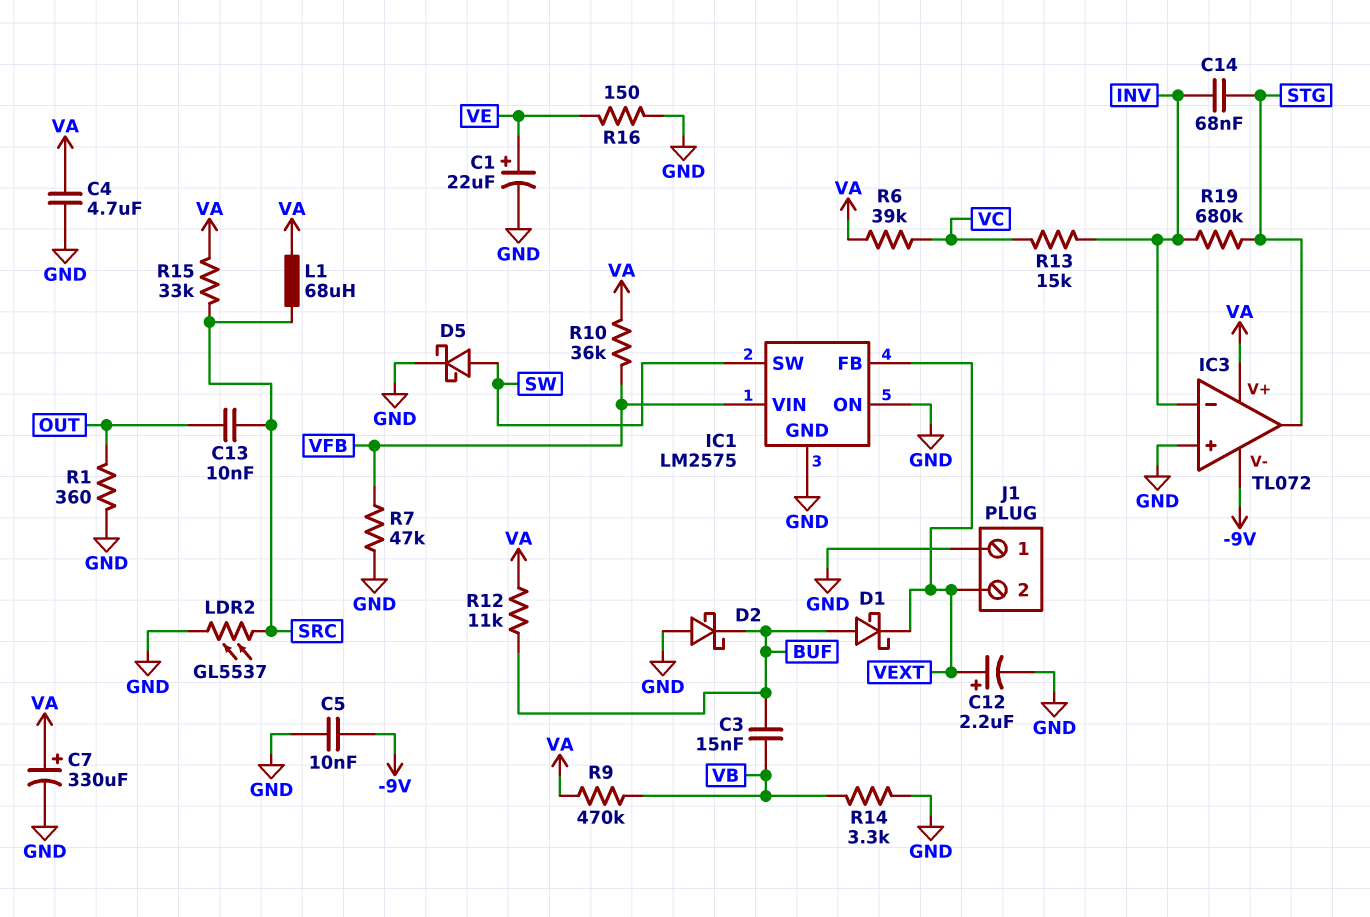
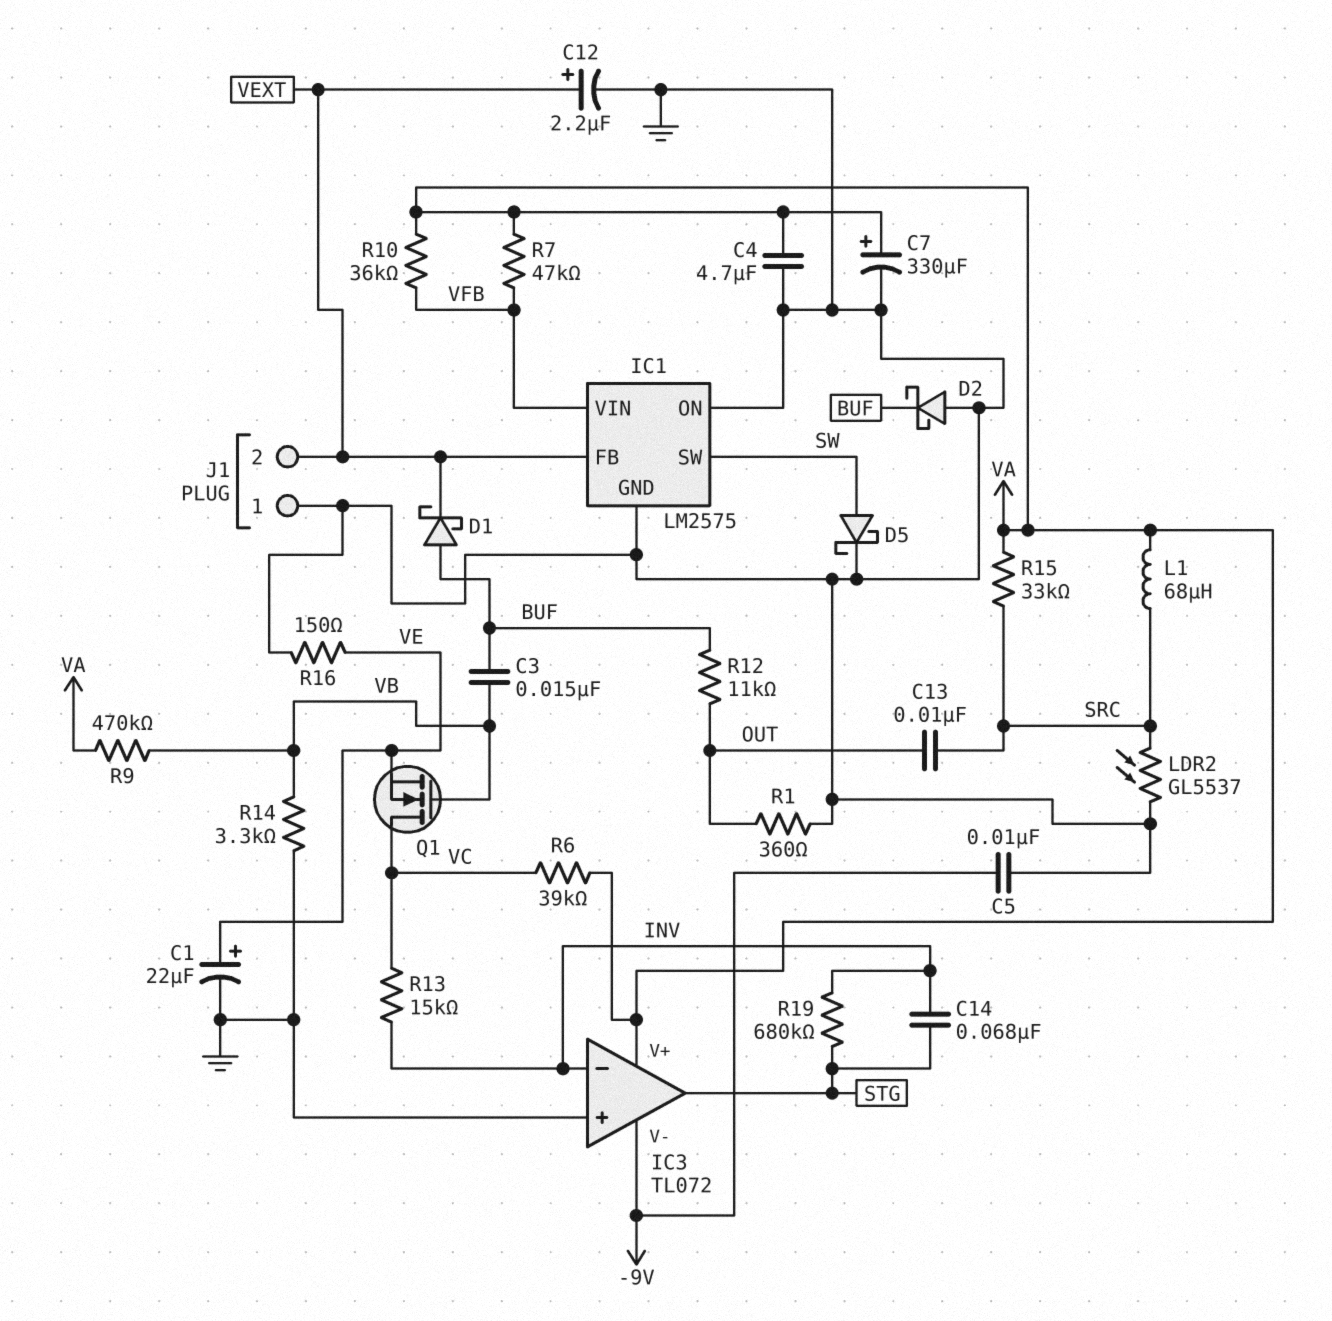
Q1: none -> NMOS (G VB, D VC, S VE)
R7: 47k (GND, VFB) -> 47k (VA, VFB)
R12: 11k (BUF, VA) -> 11k (BUF, OUT)

